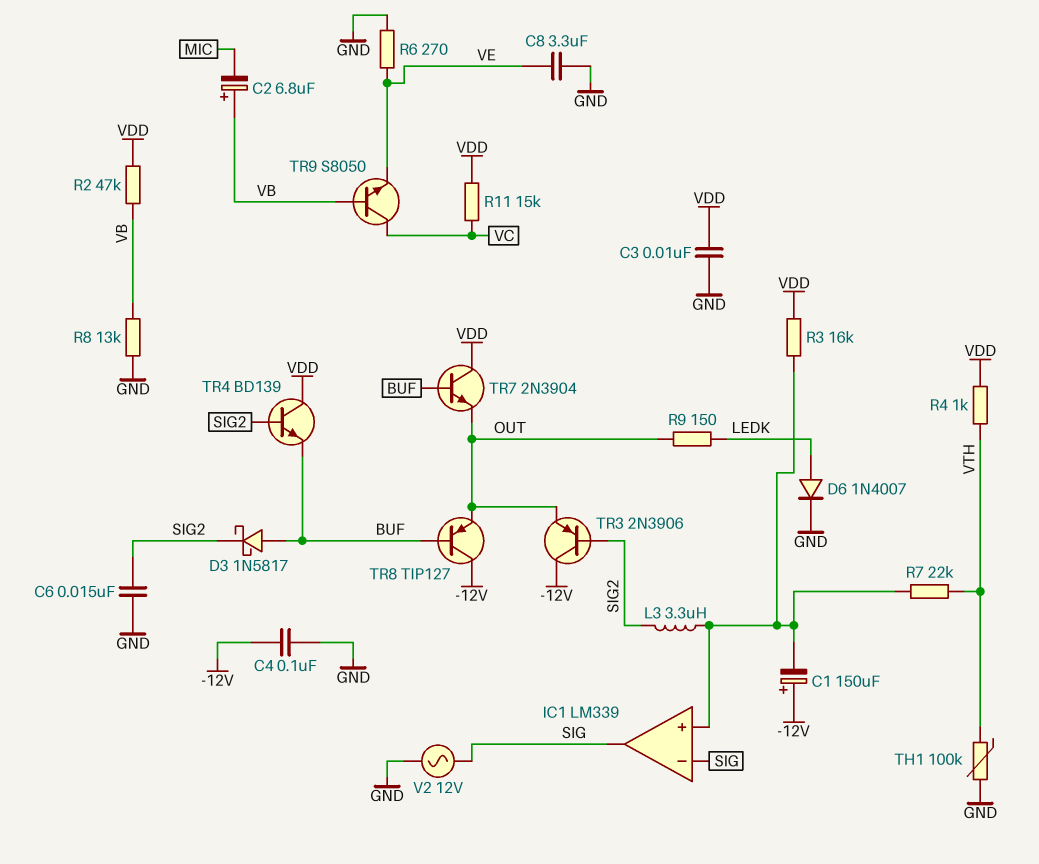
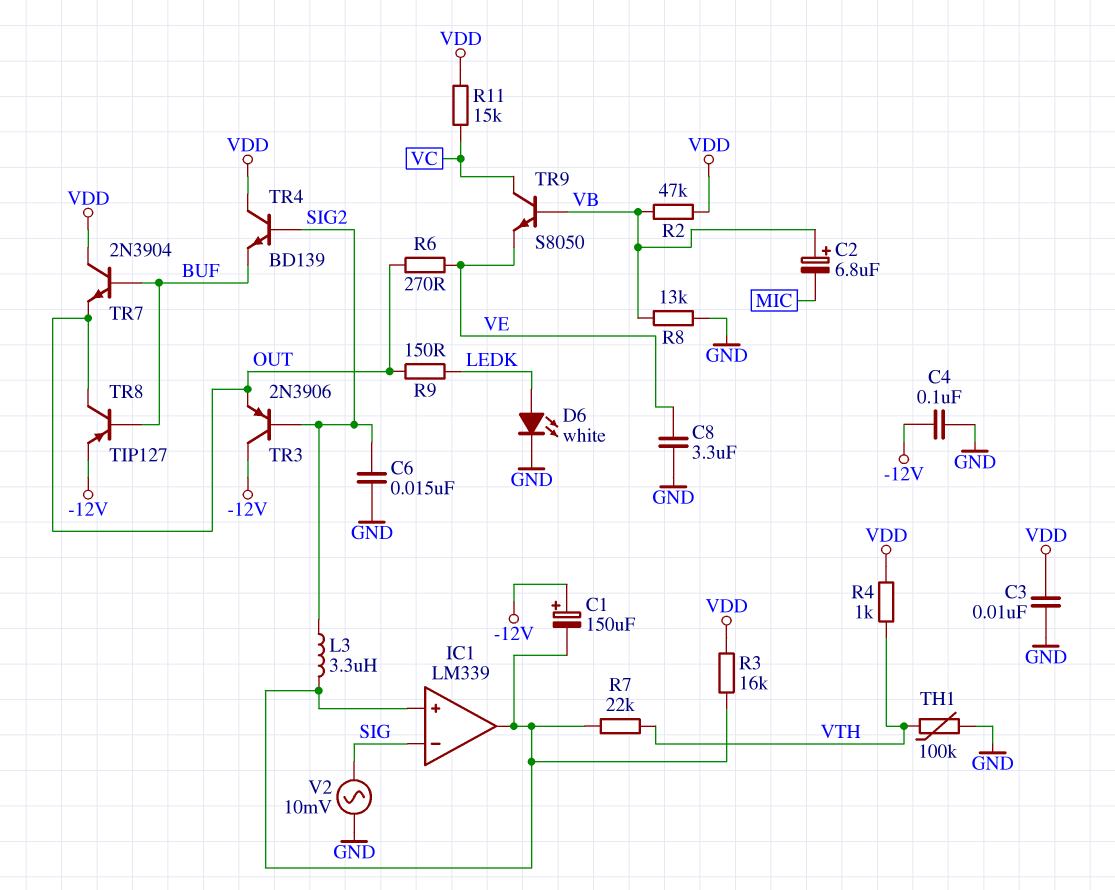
D3: schottky 1N5817 (A BUF, K SIG2) -> none
D6: diode 1N4007 (A LEDK, K GND) -> LED white (A LEDK, K GND)
IC1 pin out: SIG -> IC1/in+
R6: 270 (GND, VE) -> 270 (OUT, VE)
TR8: PNP TIP127 (B BUF, C -12V, E OUT) -> PNP TIP127 (B BUF, C OUT, E -12V)
V2: AC 12V (GND, SIG) -> AC 10mV (GND, SIG)

